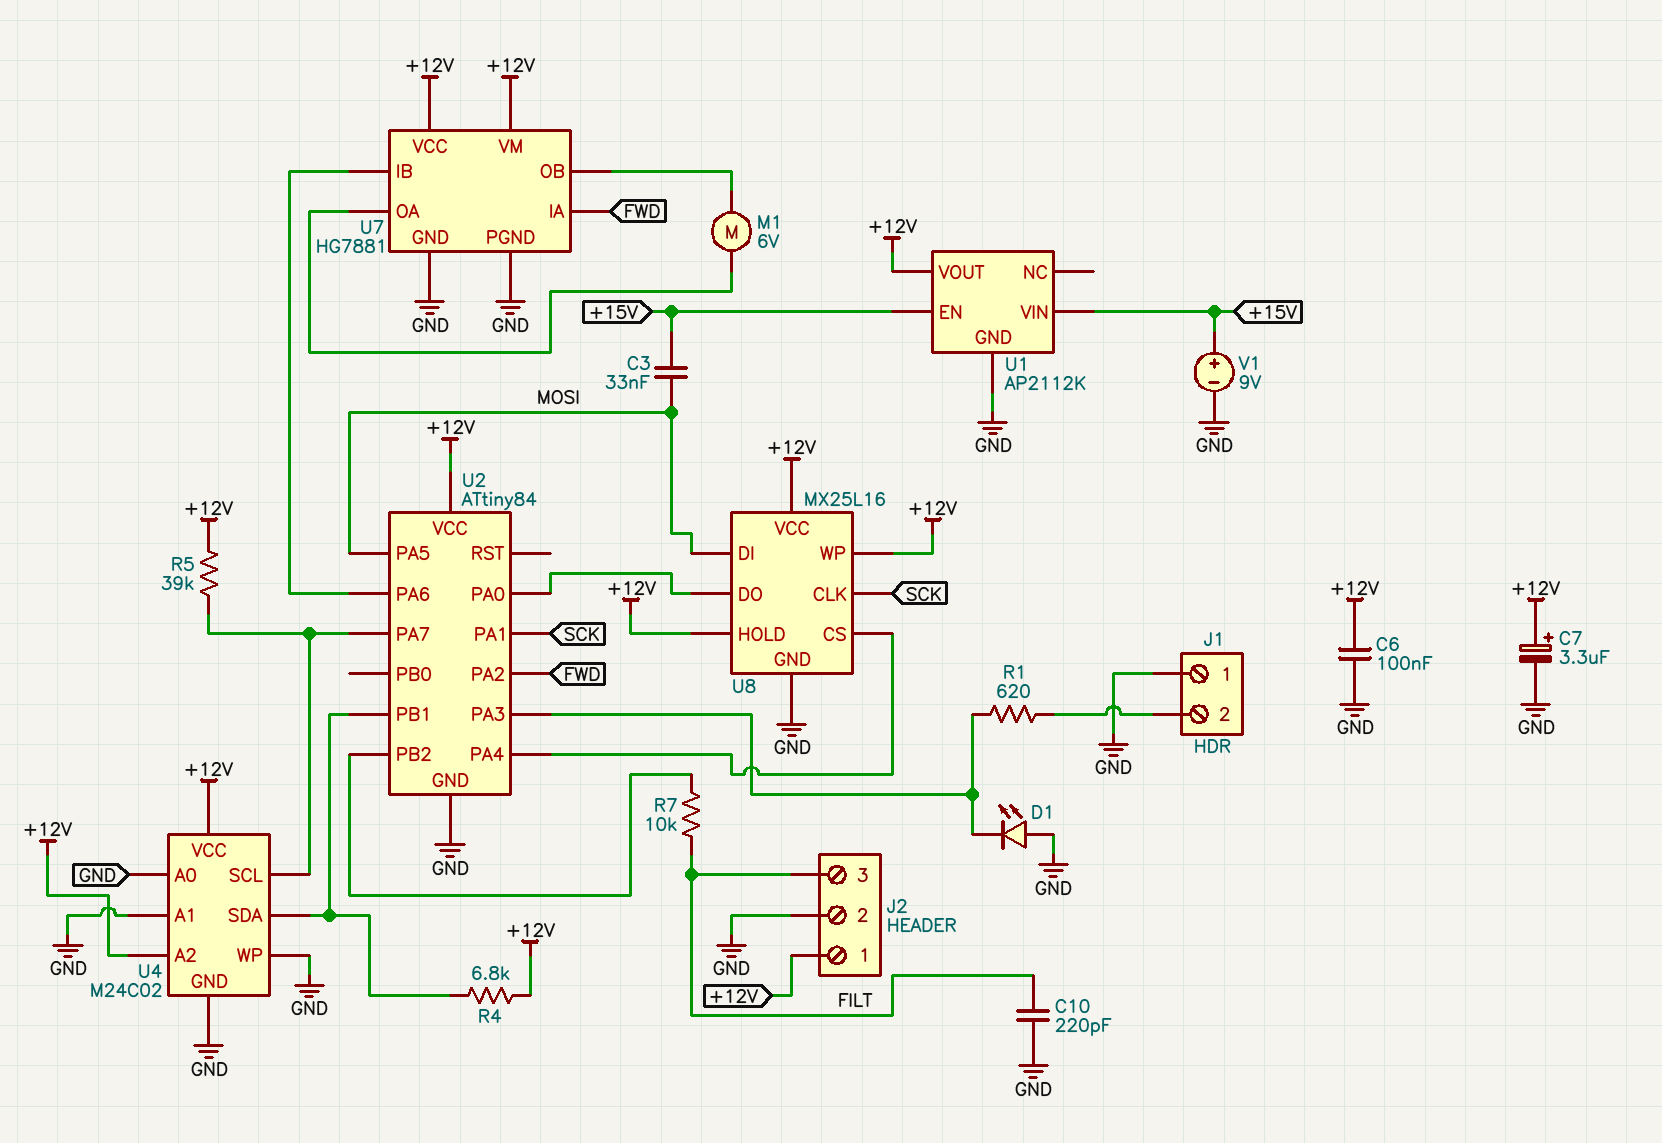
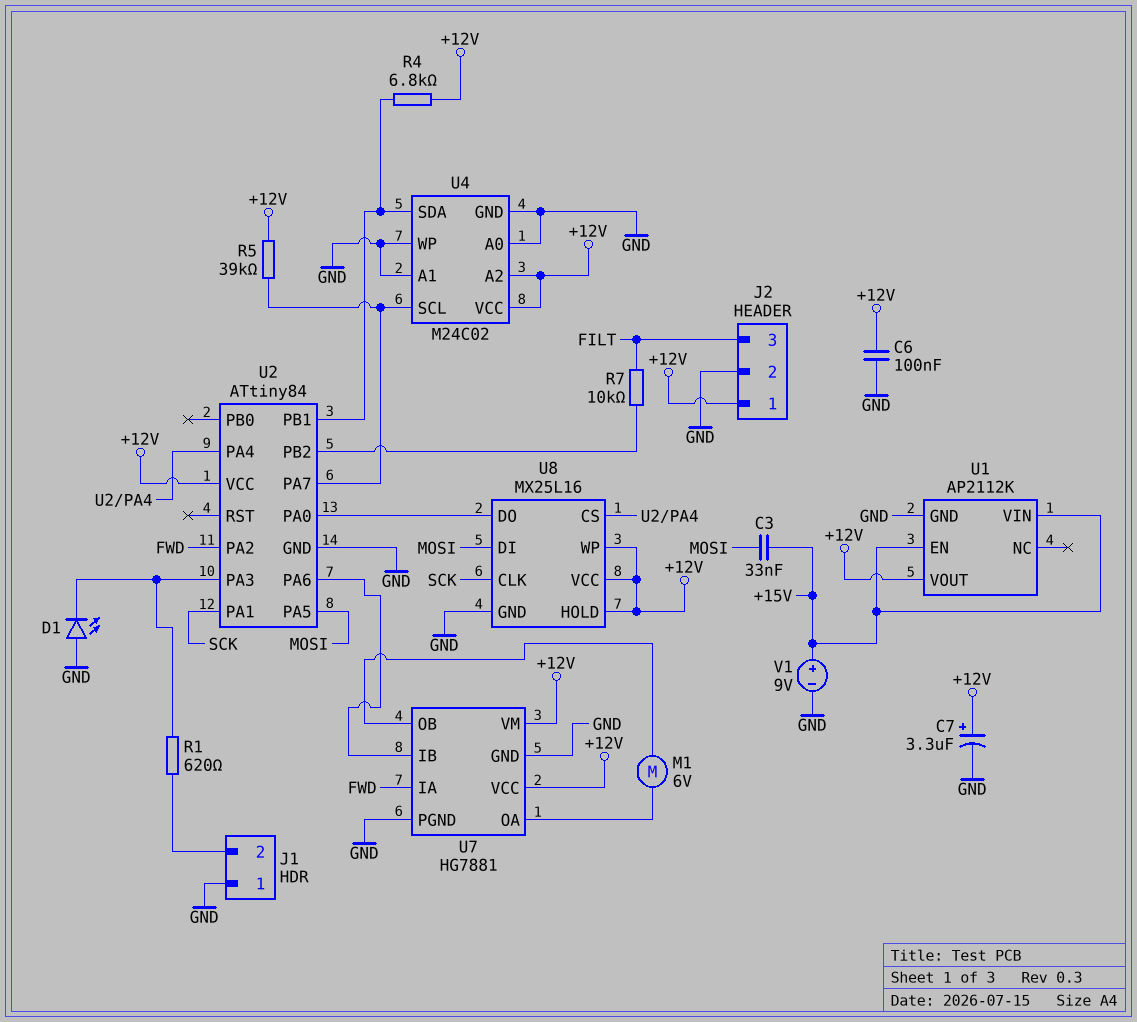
C10: 220pF (FILT, GND) -> none

